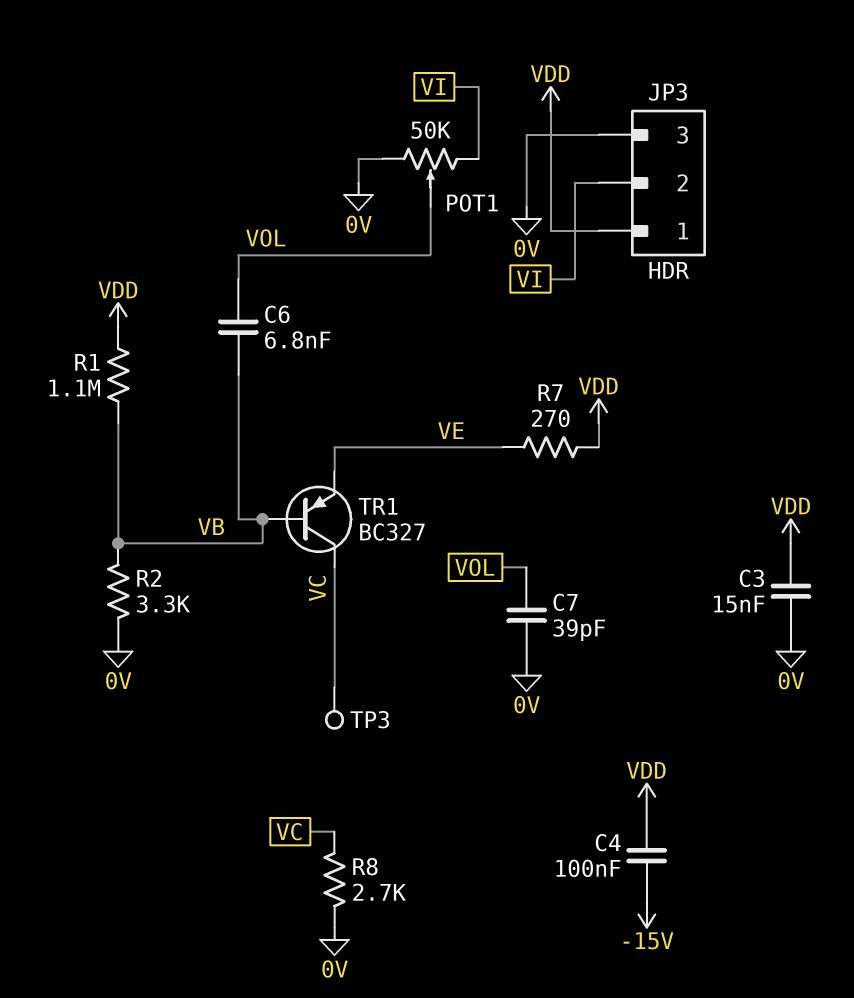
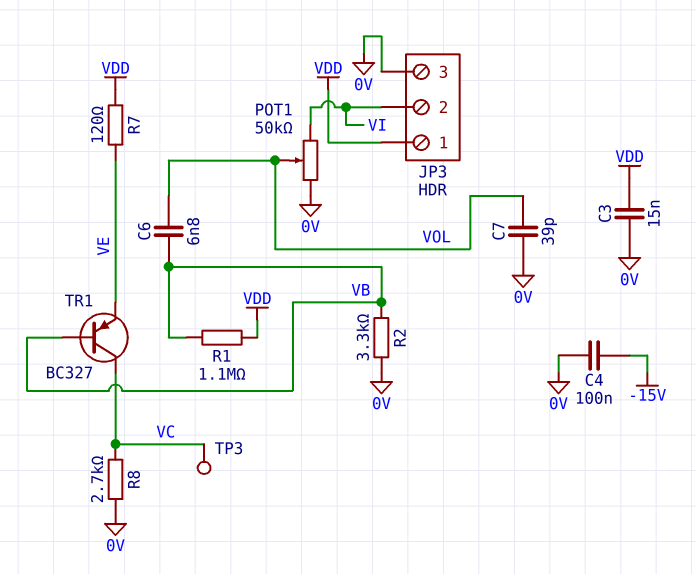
C4: 100nF (-15V, VDD) -> 100nF (-15V, 0V)
R7: 270 (VDD, VE) -> 120 (VDD, VE)

